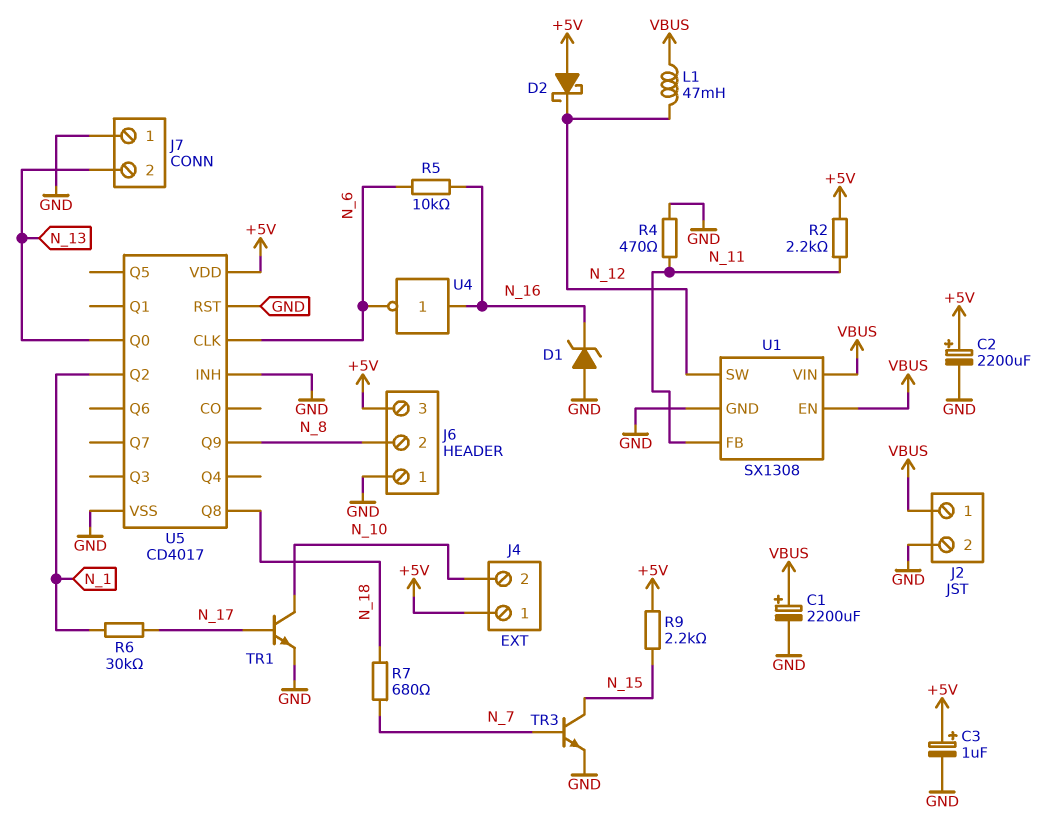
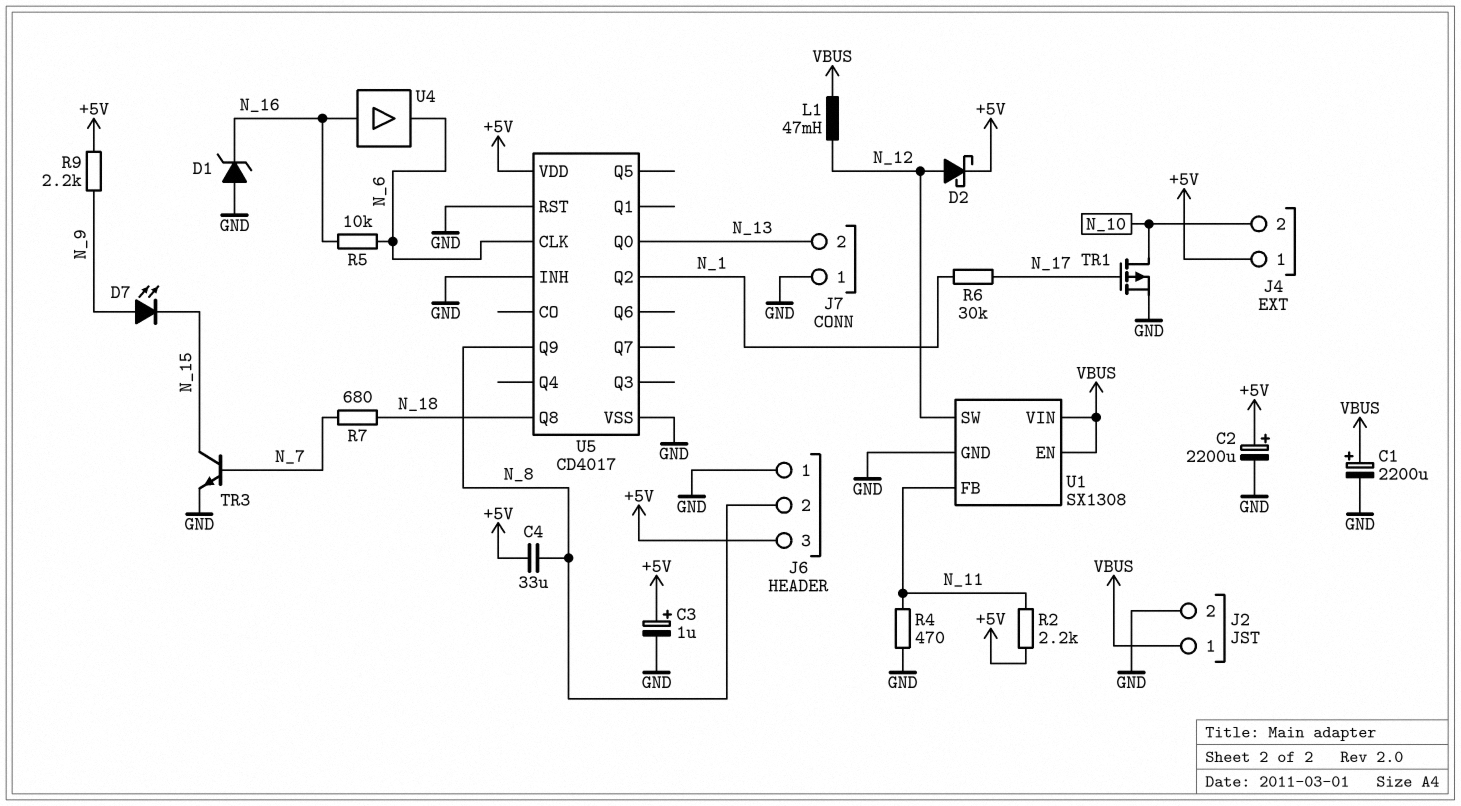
C4: none -> 33uF (+5V, N_8)
D2: schottky (A +5V, K N_12) -> schottky (A N_12, K +5V)
D7: none -> LED (A N_9, K N_15)
R9: 2.2k (+5V, N_15) -> 2.2k (+5V, N_9)
TR1: NPN (B N_17, C N_10, E GND) -> PMOS (G N_17, D N_10, S GND)
U4: NOT (in N_16, out N_6) -> buffer (in N_16, out N_6)

